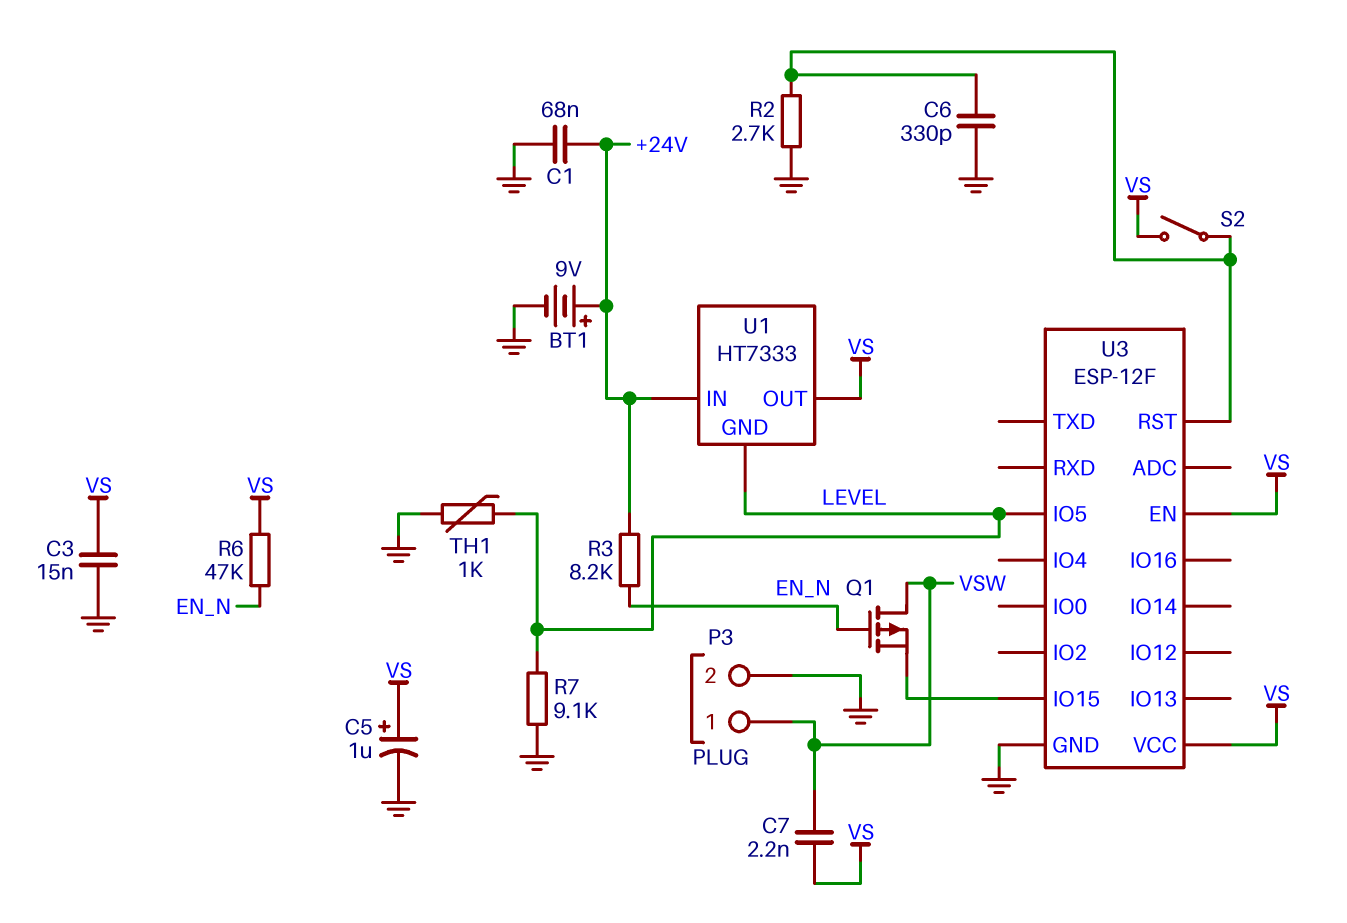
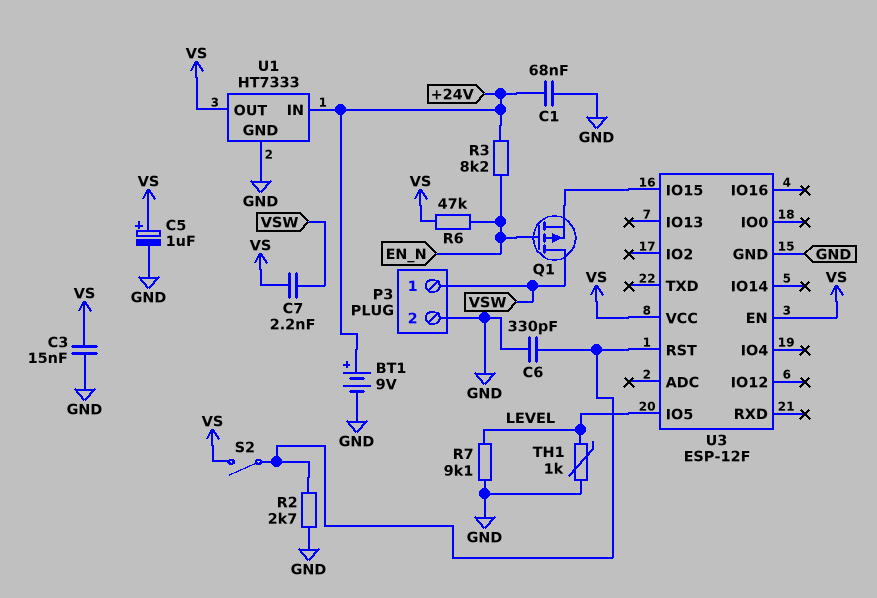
U1 pin GND: LEVEL -> GND

